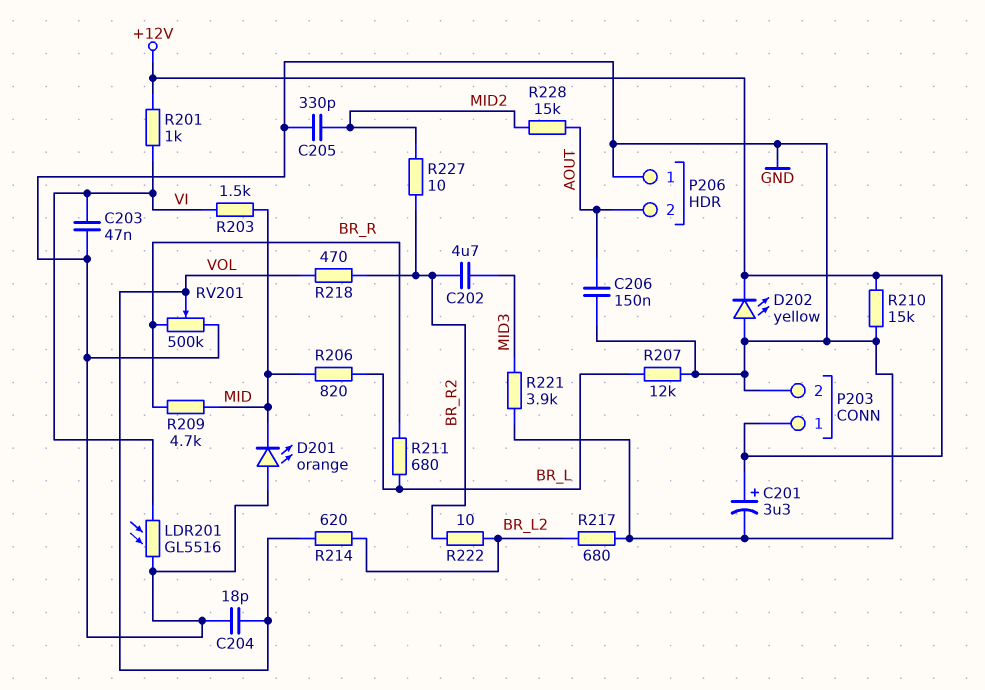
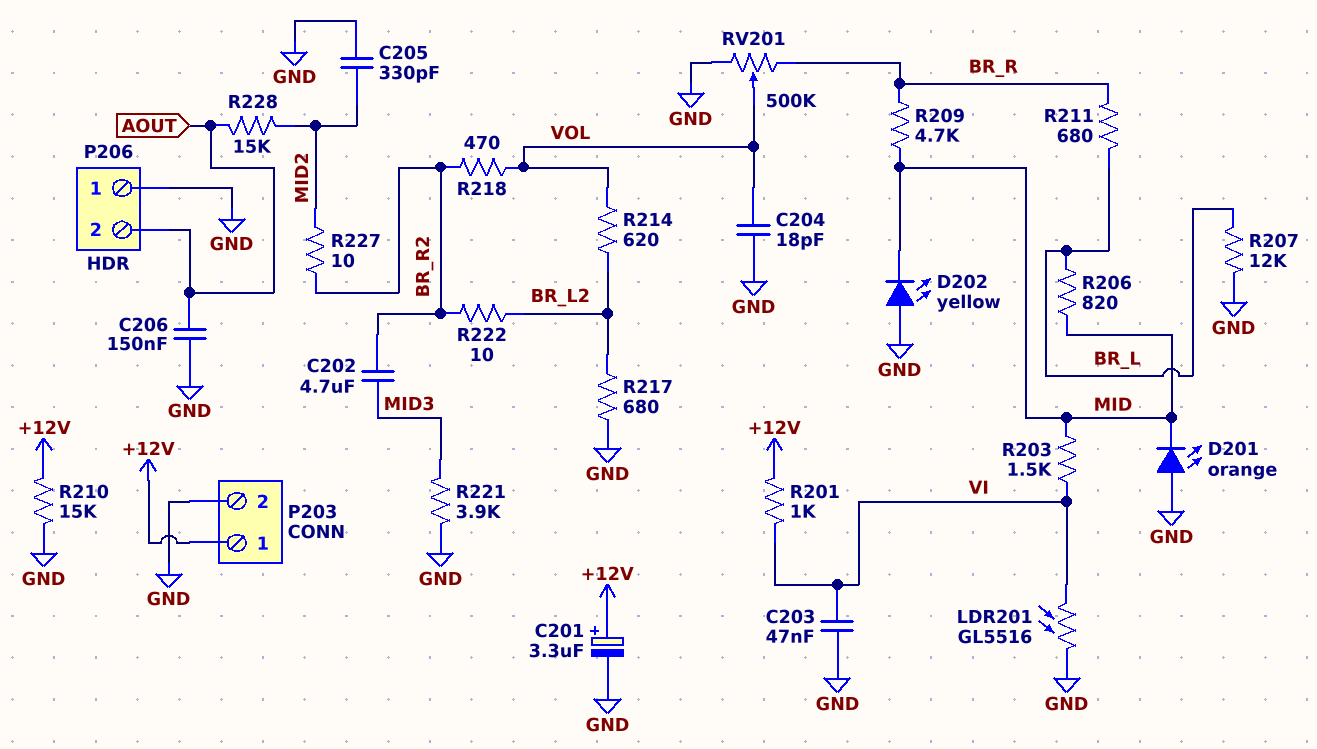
D202: LED yellow (A GND, K +12V) -> LED yellow (A GND, K MID)

